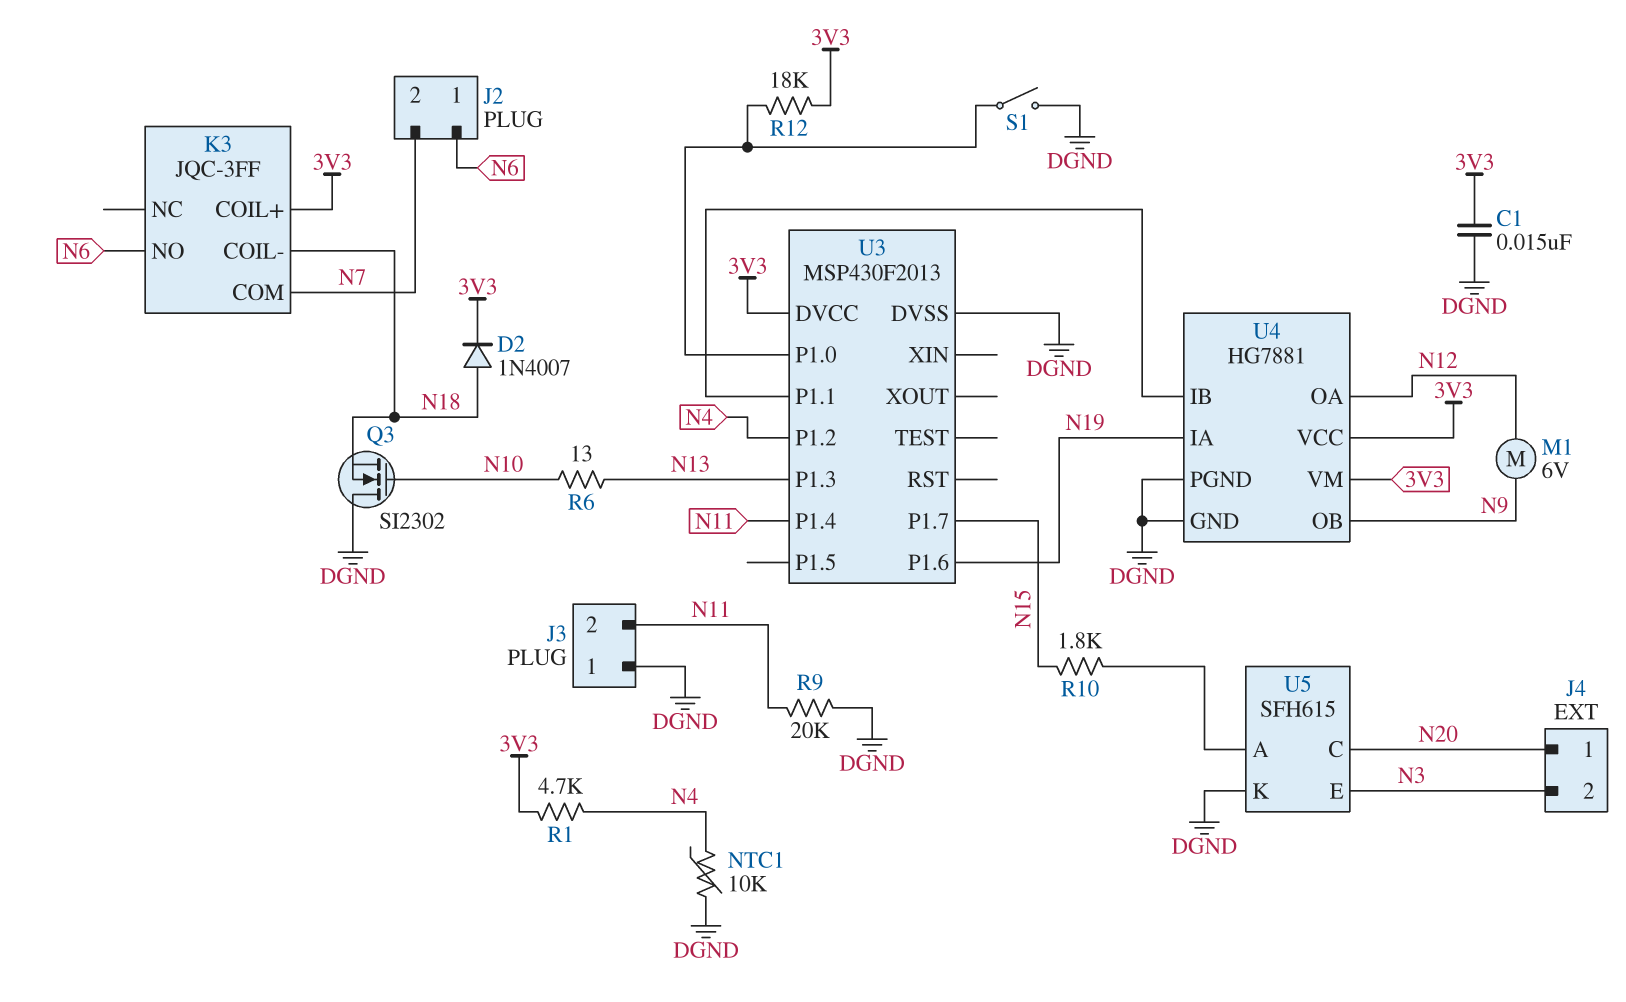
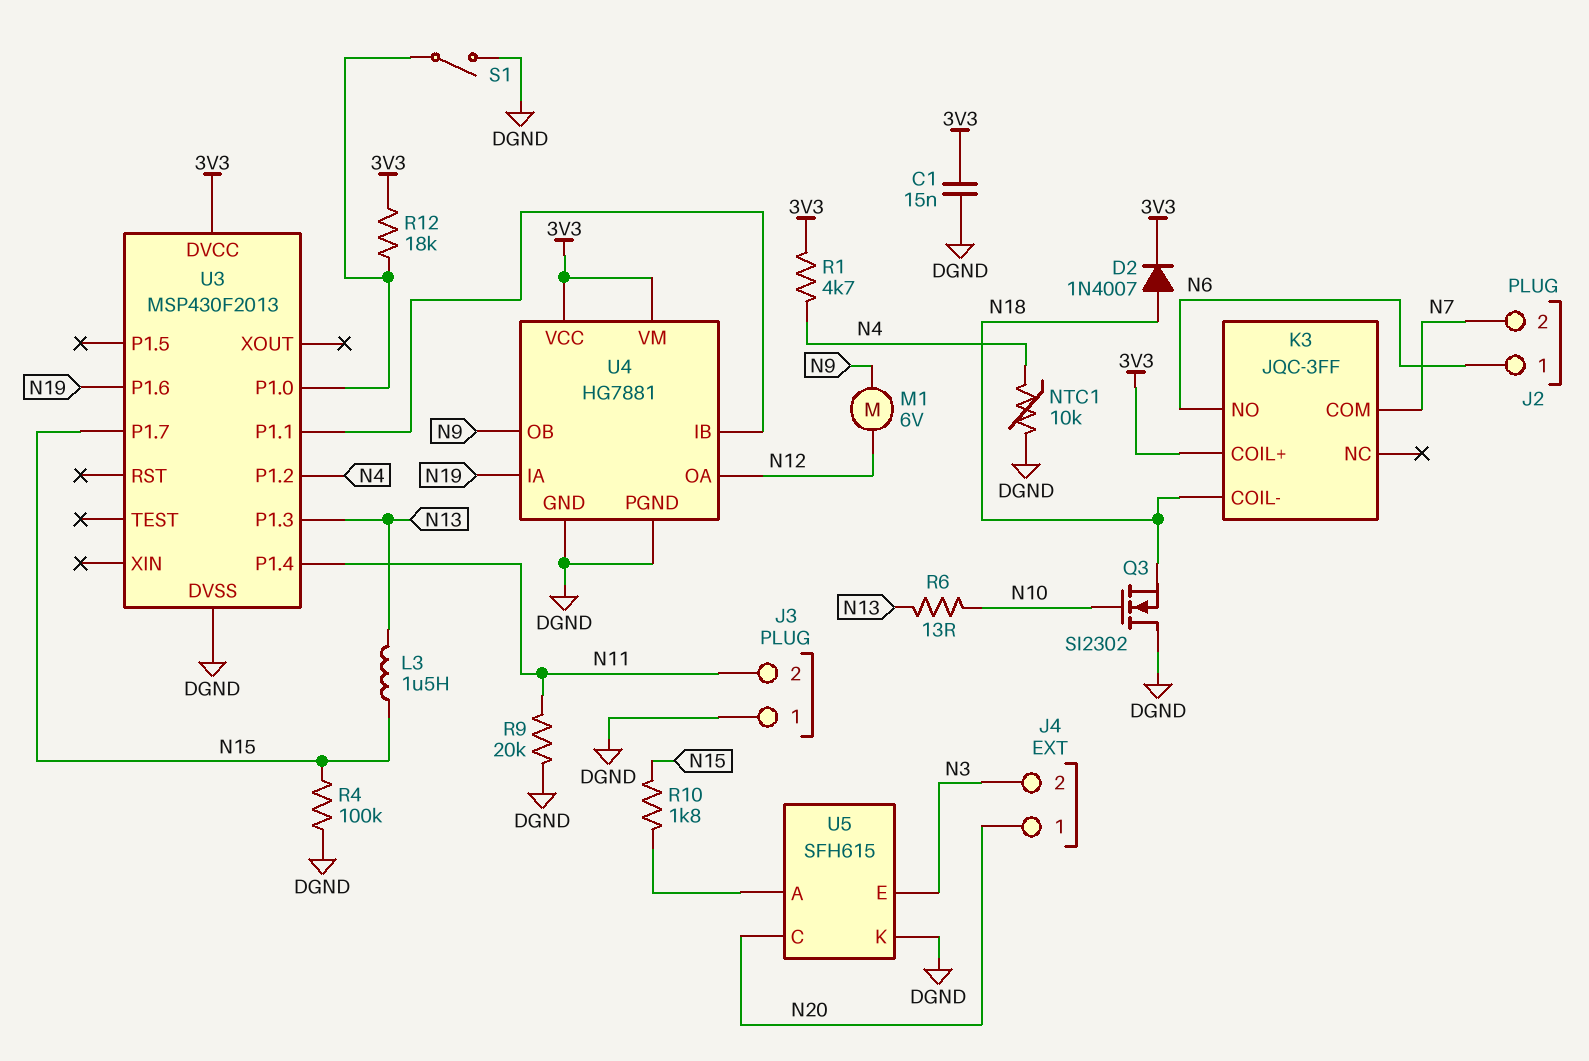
L3: none -> 1.5uH (N13, N15)
R4: none -> 100k (DGND, N15)

